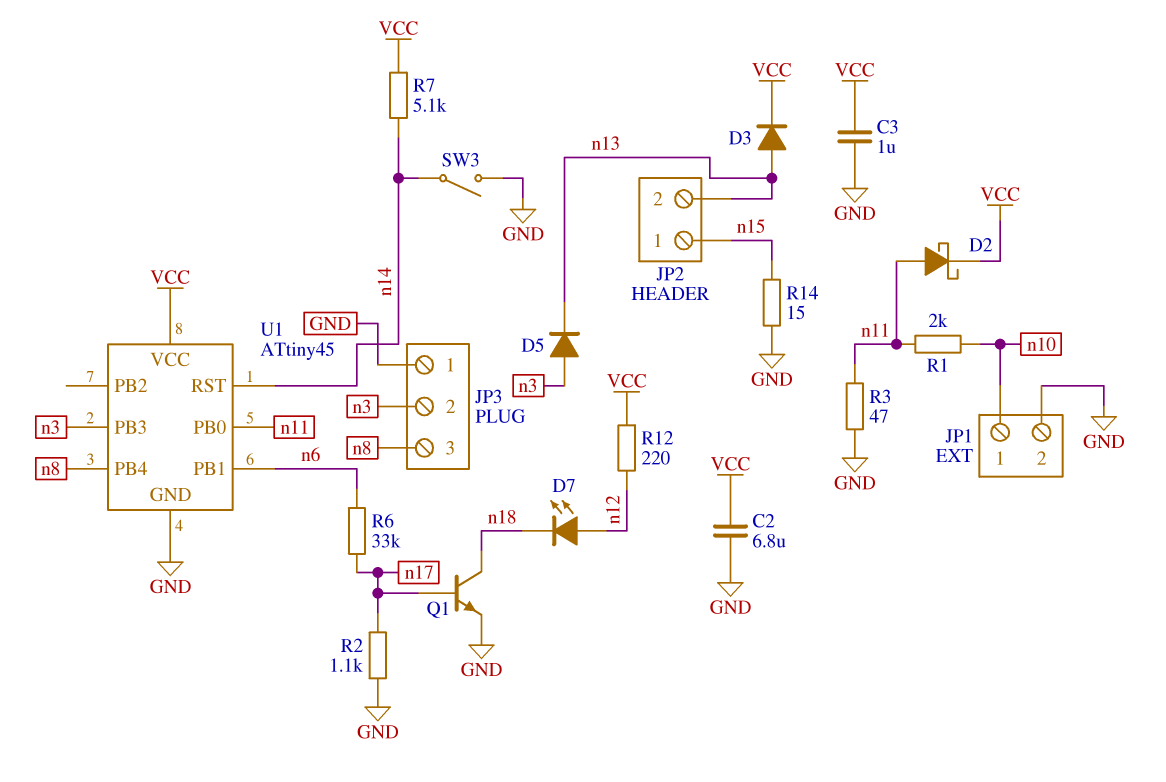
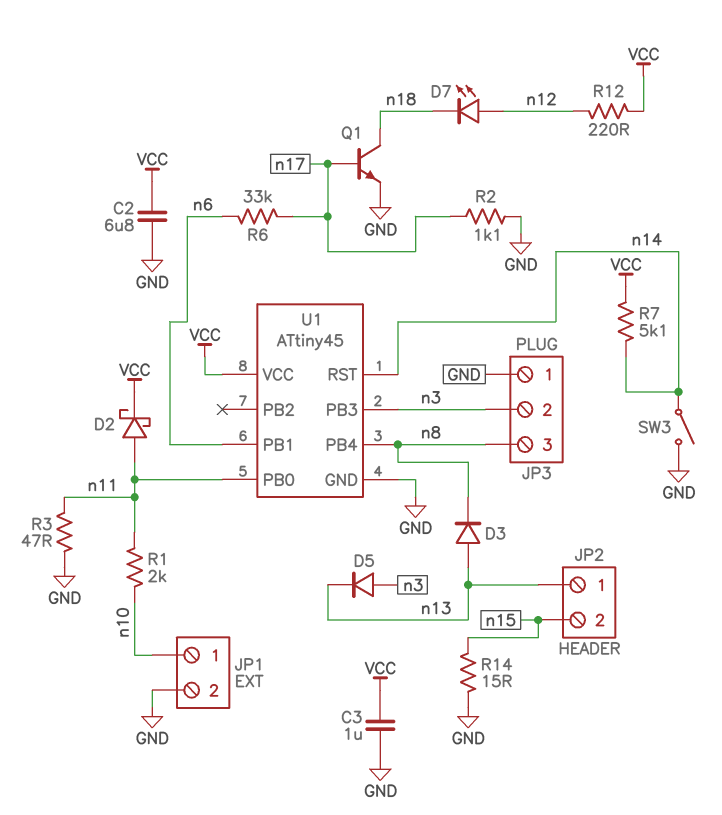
D3: diode (A n13, K VCC) -> diode (A n13, K n8)
JP2 pin 1: n15 -> n13
JP2 pin 2: n13 -> n15

